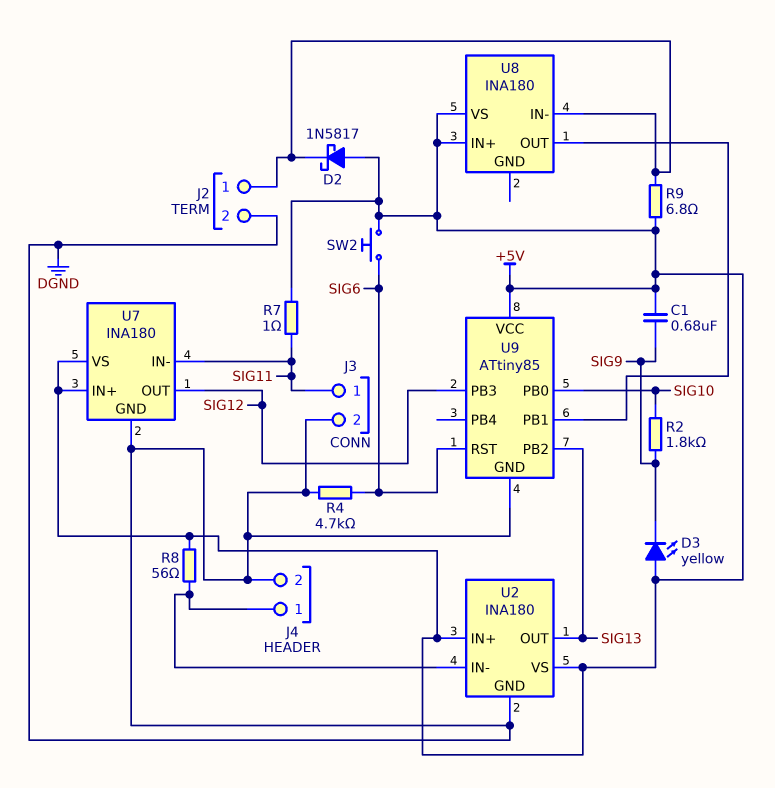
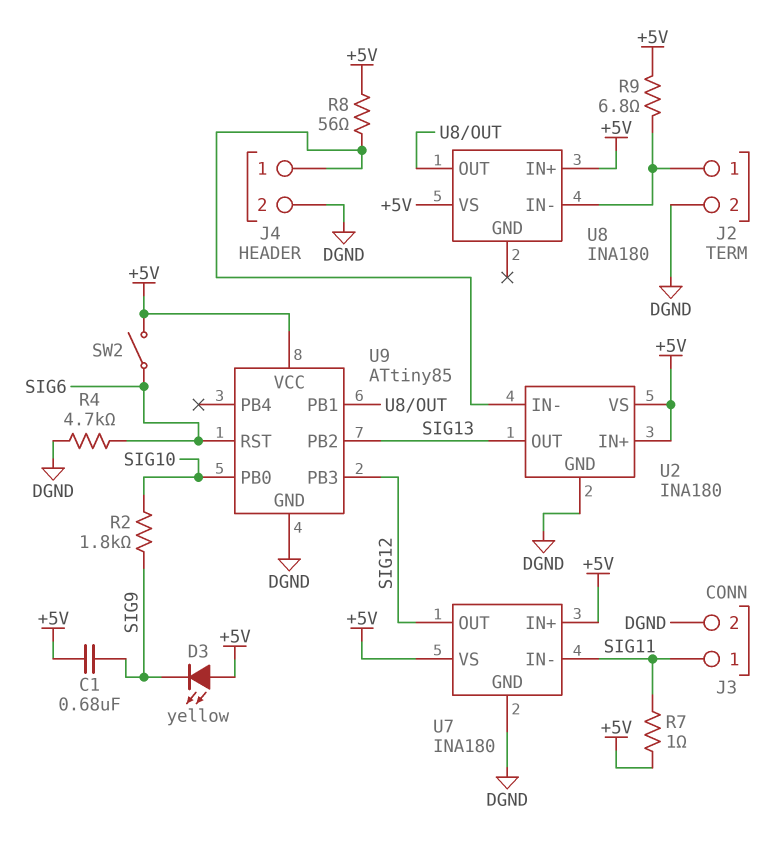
D2: schottky 1N5817 (A +5V, K J2/1) -> none
SW2: button (+5V, SIG6) -> switch (+5V, SIG6)

